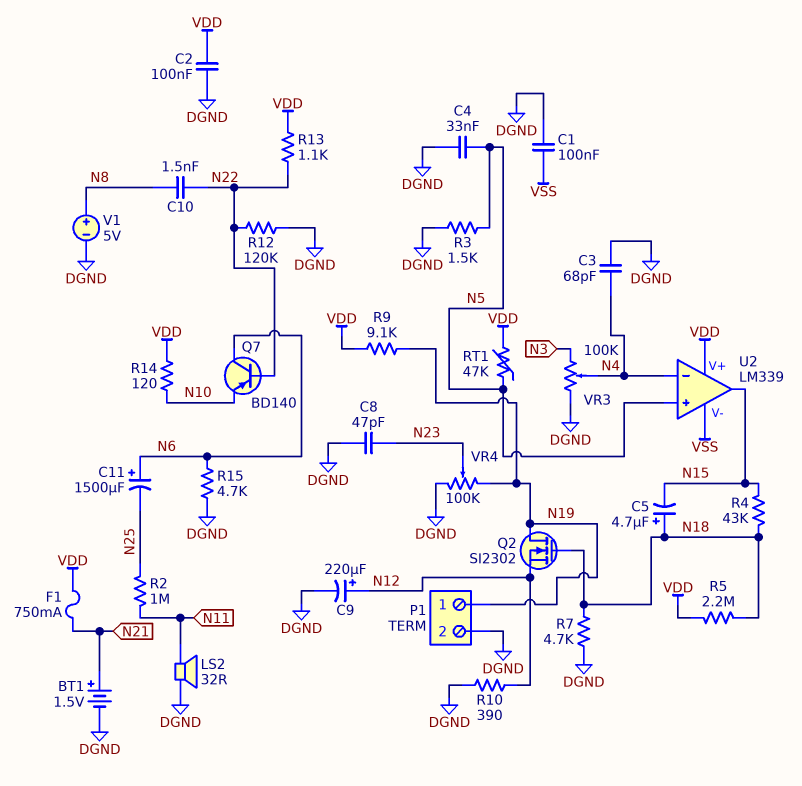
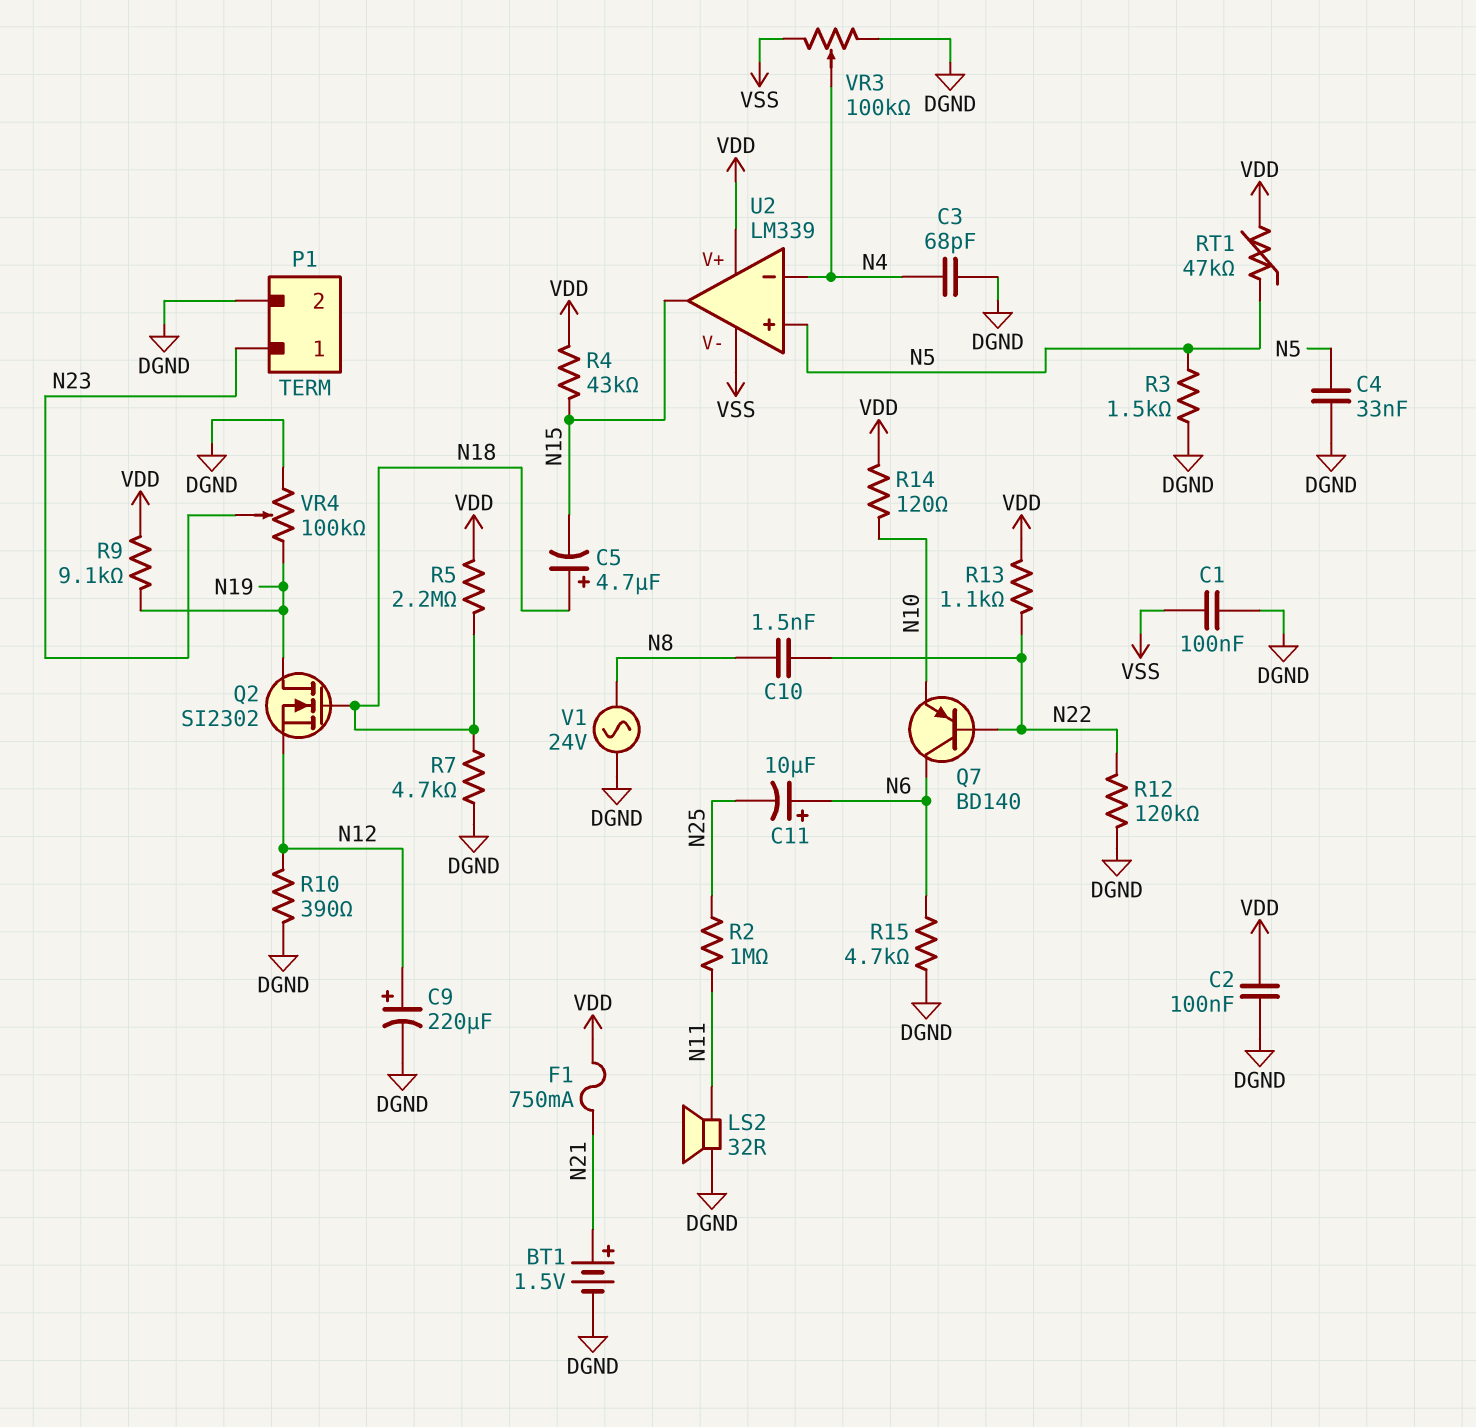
C8: 47pF (DGND, N23) -> none
C11: 1500uF (plus N6, minus N25) -> 10uF (plus N6, minus N25)
P1 pin 1: N19 -> N23
R4: 43k (N15, N18) -> 43k (N15, VDD)
V1: 5V (plus N8, minus DGND) -> AC 24V (DGND, N8)
VR3: 100k (DGND, N3, wiper N4) -> 100k (DGND, VSS, wiper N4)

